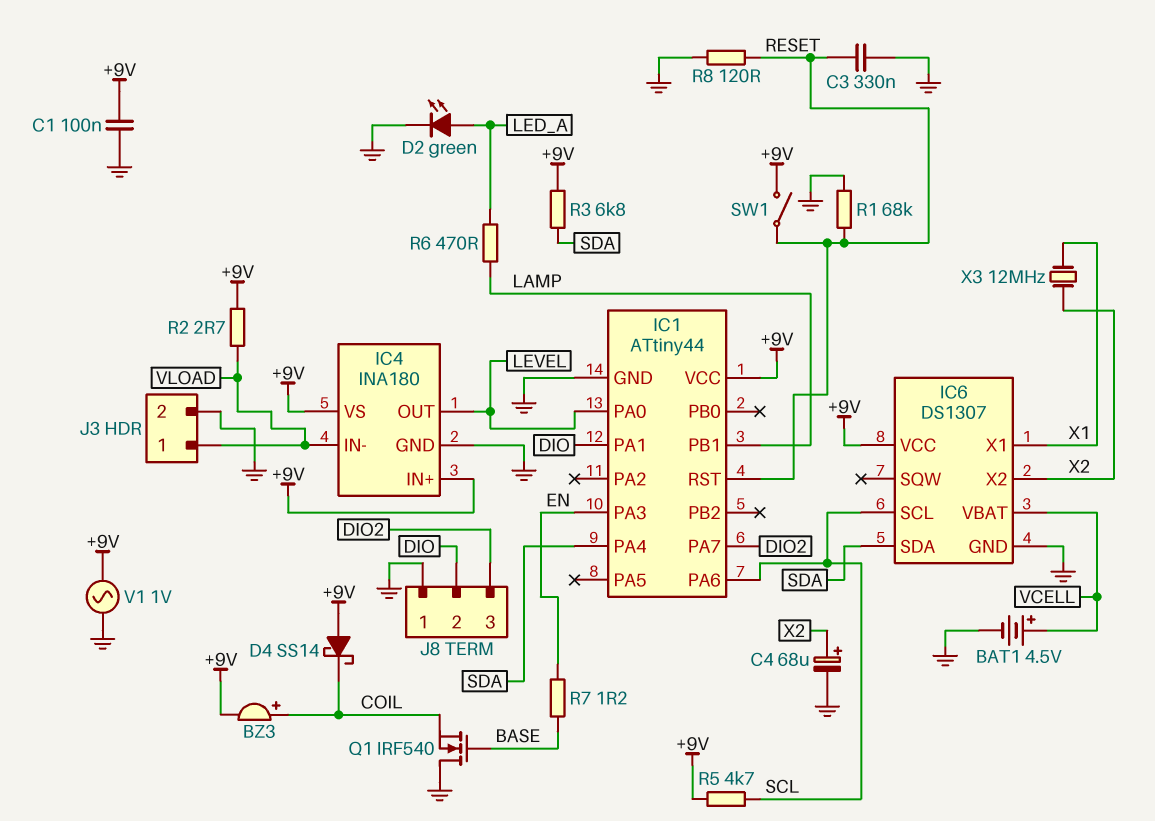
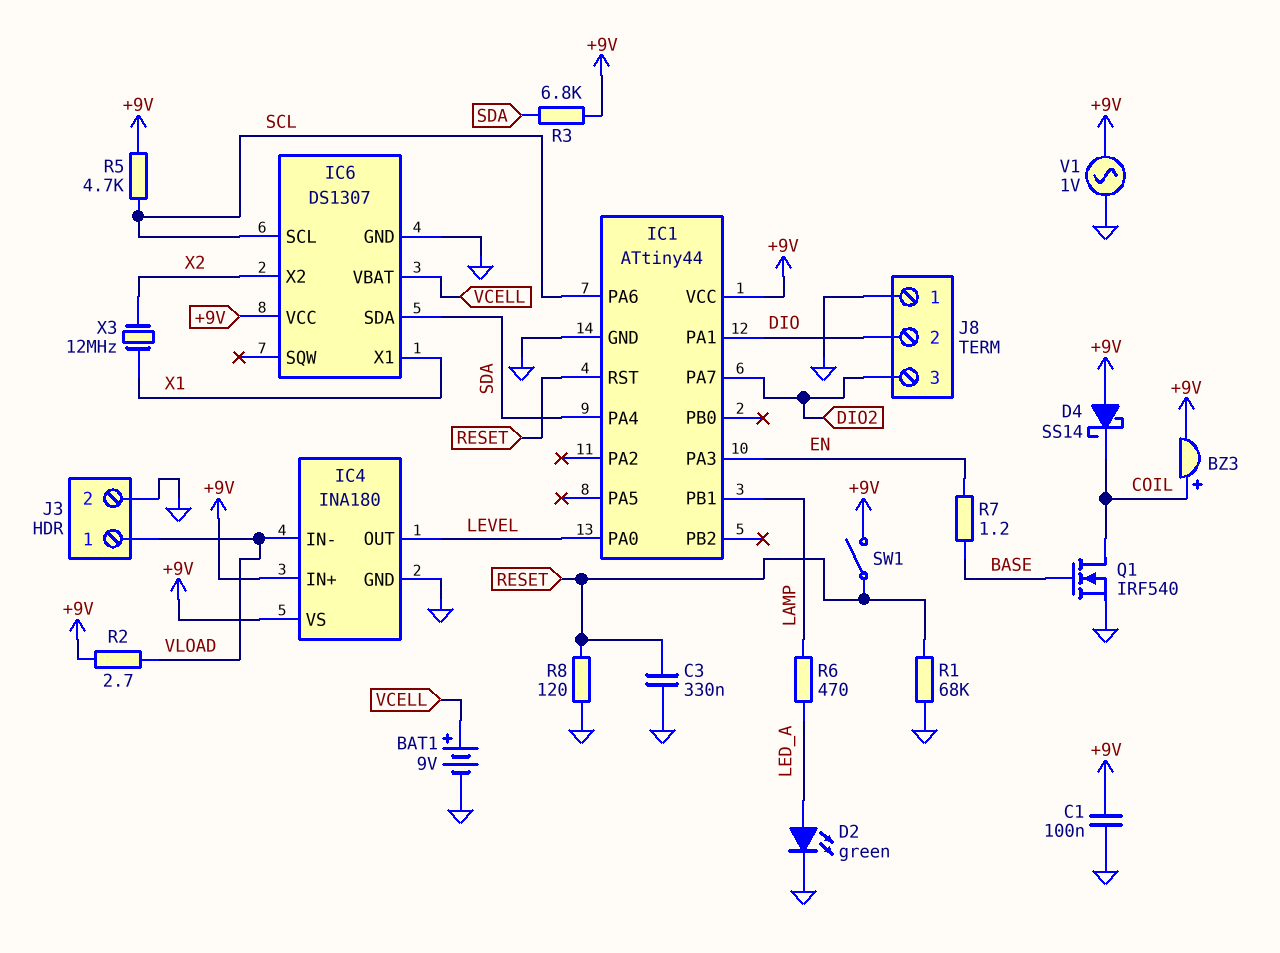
BAT1: 4.5V (plus VCELL, minus GND) -> 9V (plus VCELL, minus GND)
C4: 68uF (plus X2, minus GND) -> none
Q1: NMOS IRF540 (G BASE, D GND, S COIL) -> NMOS IRF540 (G BASE, D COIL, S GND)

